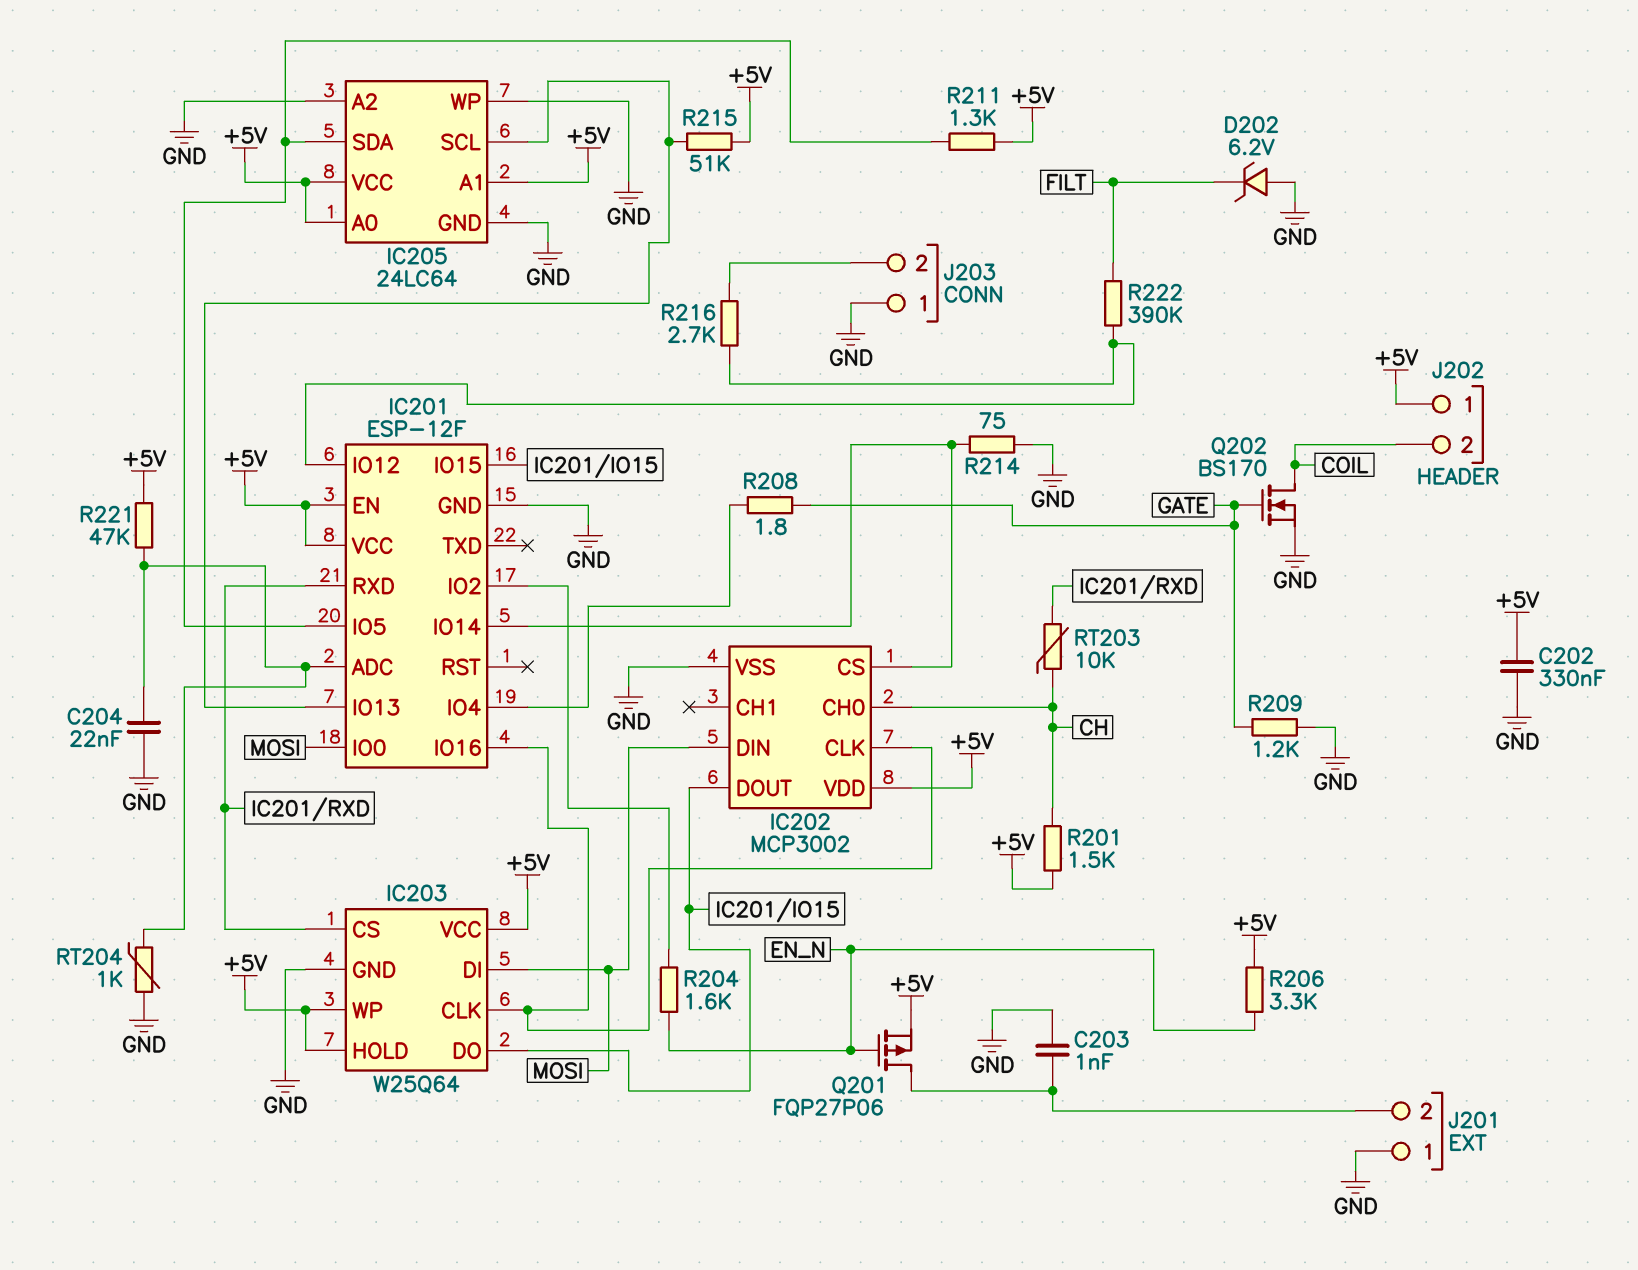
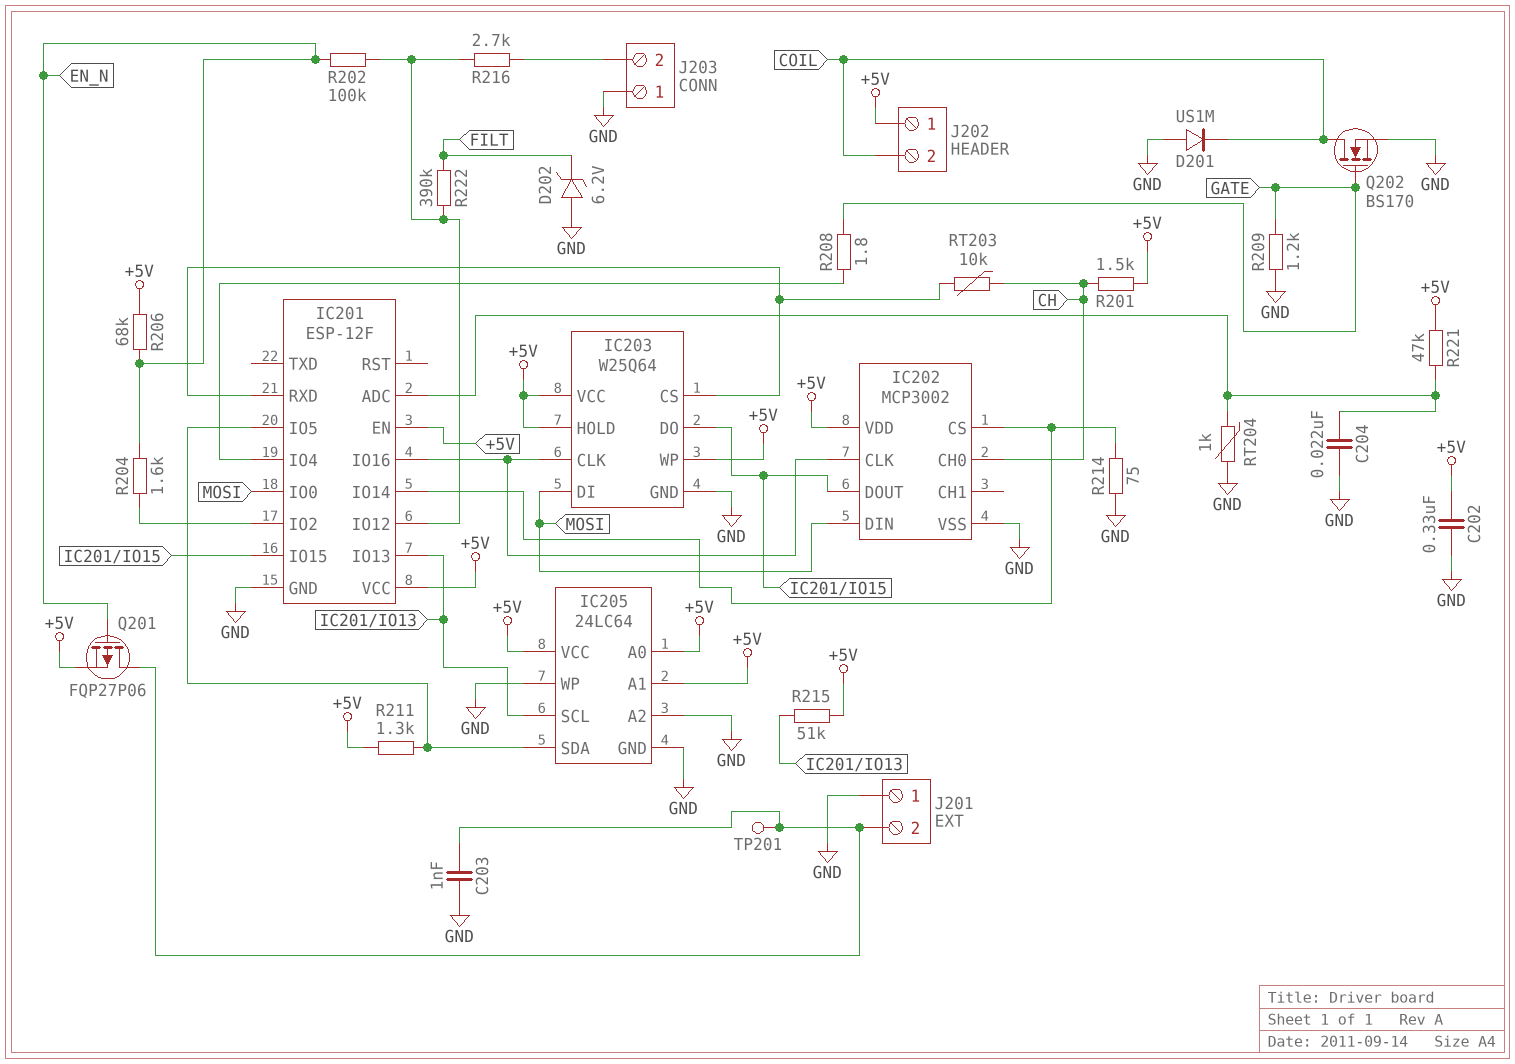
D201: none -> diode US1M (A GND, K COIL)
R202: none -> 100k (EN_N, IC201/IO12)
R206: 3.3k (+5V, EN_N) -> 68k (+5V, EN_N)
TP201: none -> test point (J201/2)

